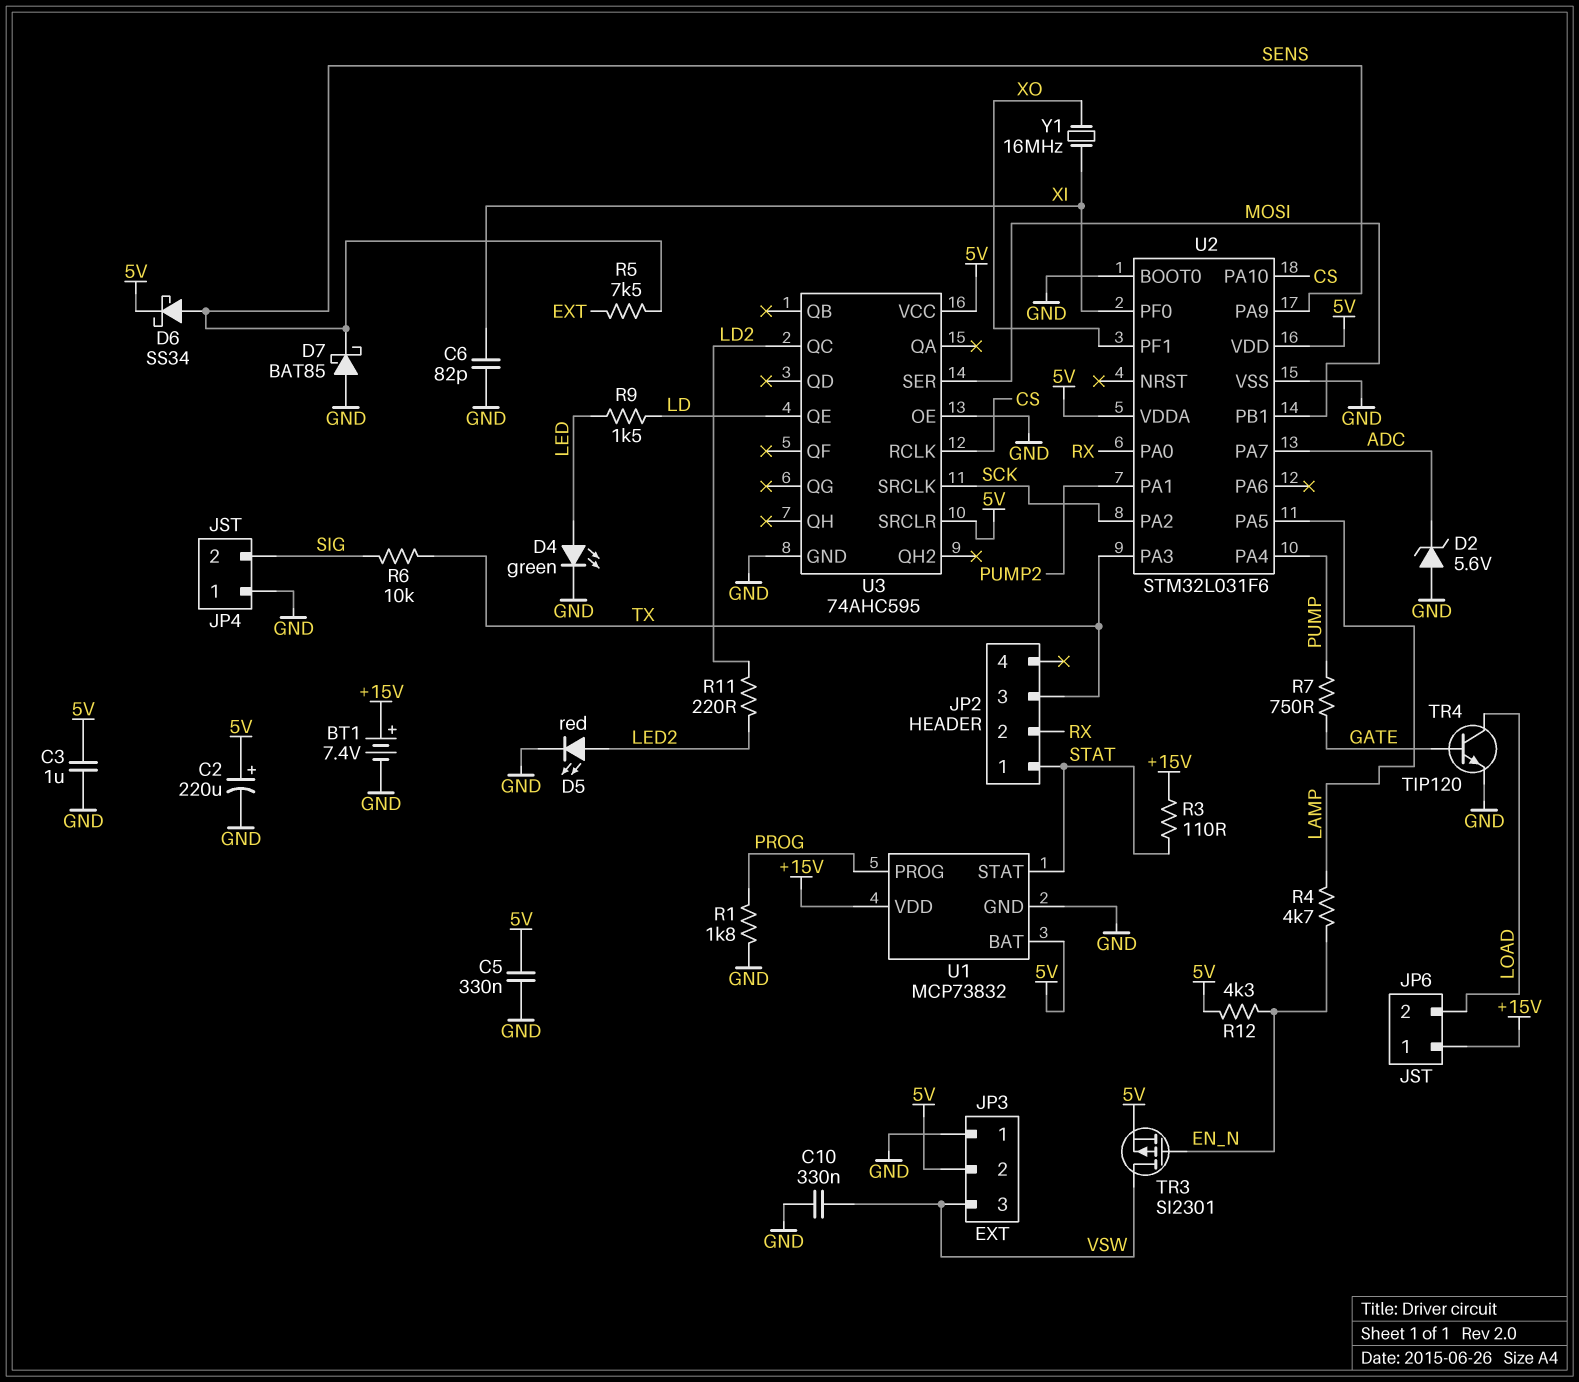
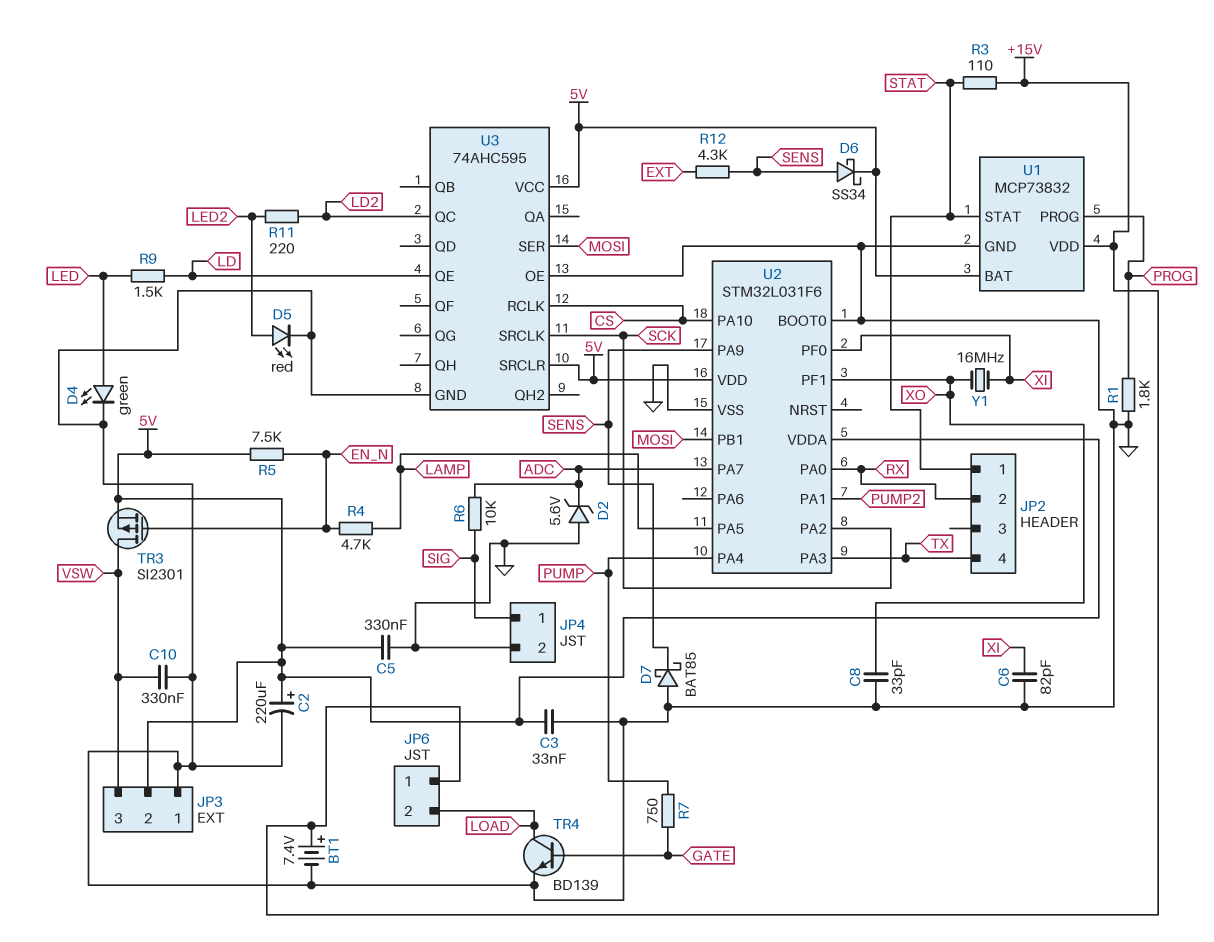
C3: 1uF (5V, GND) -> 33nF (5V, GND)
C8: none -> 33pF (GND, XO)
JP2 pin 3: TX -> none
JP2 pin 4: none -> TX
JP4 pin 1: GND -> SIG
JP4 pin 2: SIG -> GND
R5: 7.5k (EXT, SENS) -> 7.5k (5V, EN_N)
R6: 10k (SIG, TX) -> 10k (ADC, SIG)
R12: 4.3k (5V, EN_N) -> 4.3k (EXT, SENS)
TR4: NPN TIP120 (B GATE, C LOAD, E GND) -> NPN BD139 (B GATE, C LOAD, E GND)

